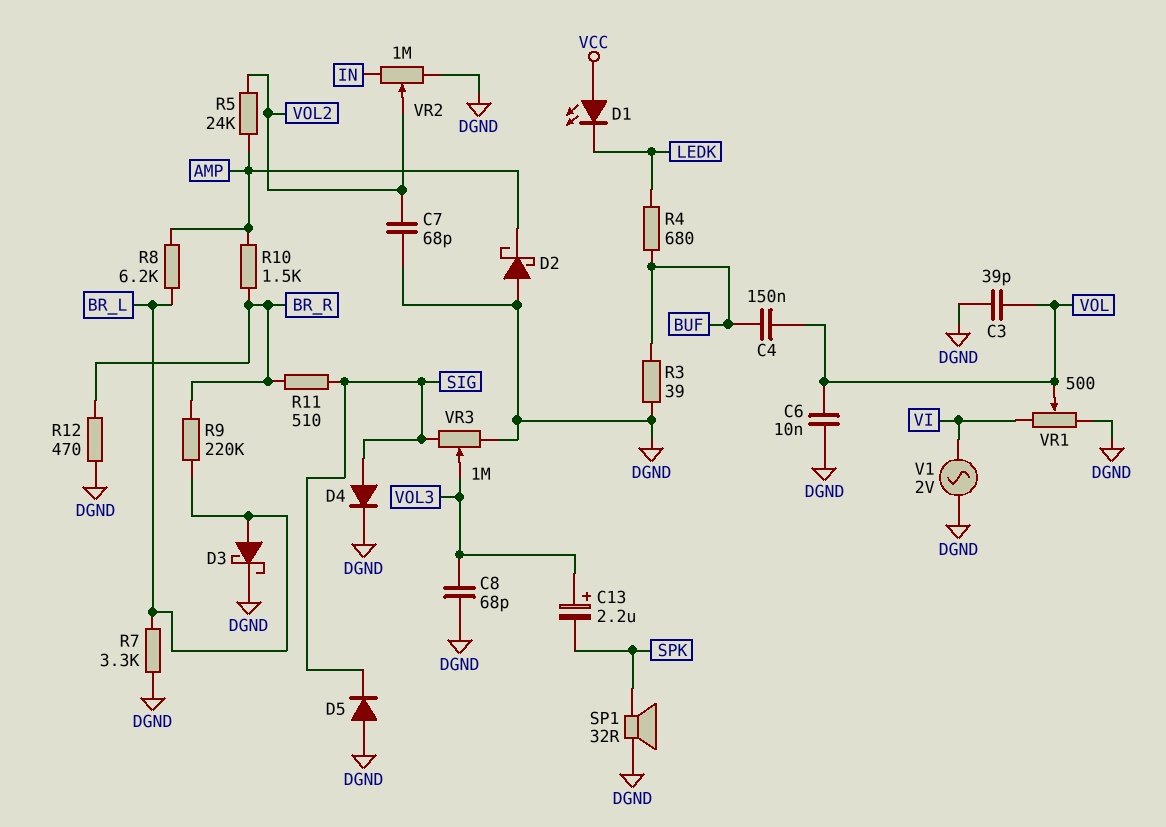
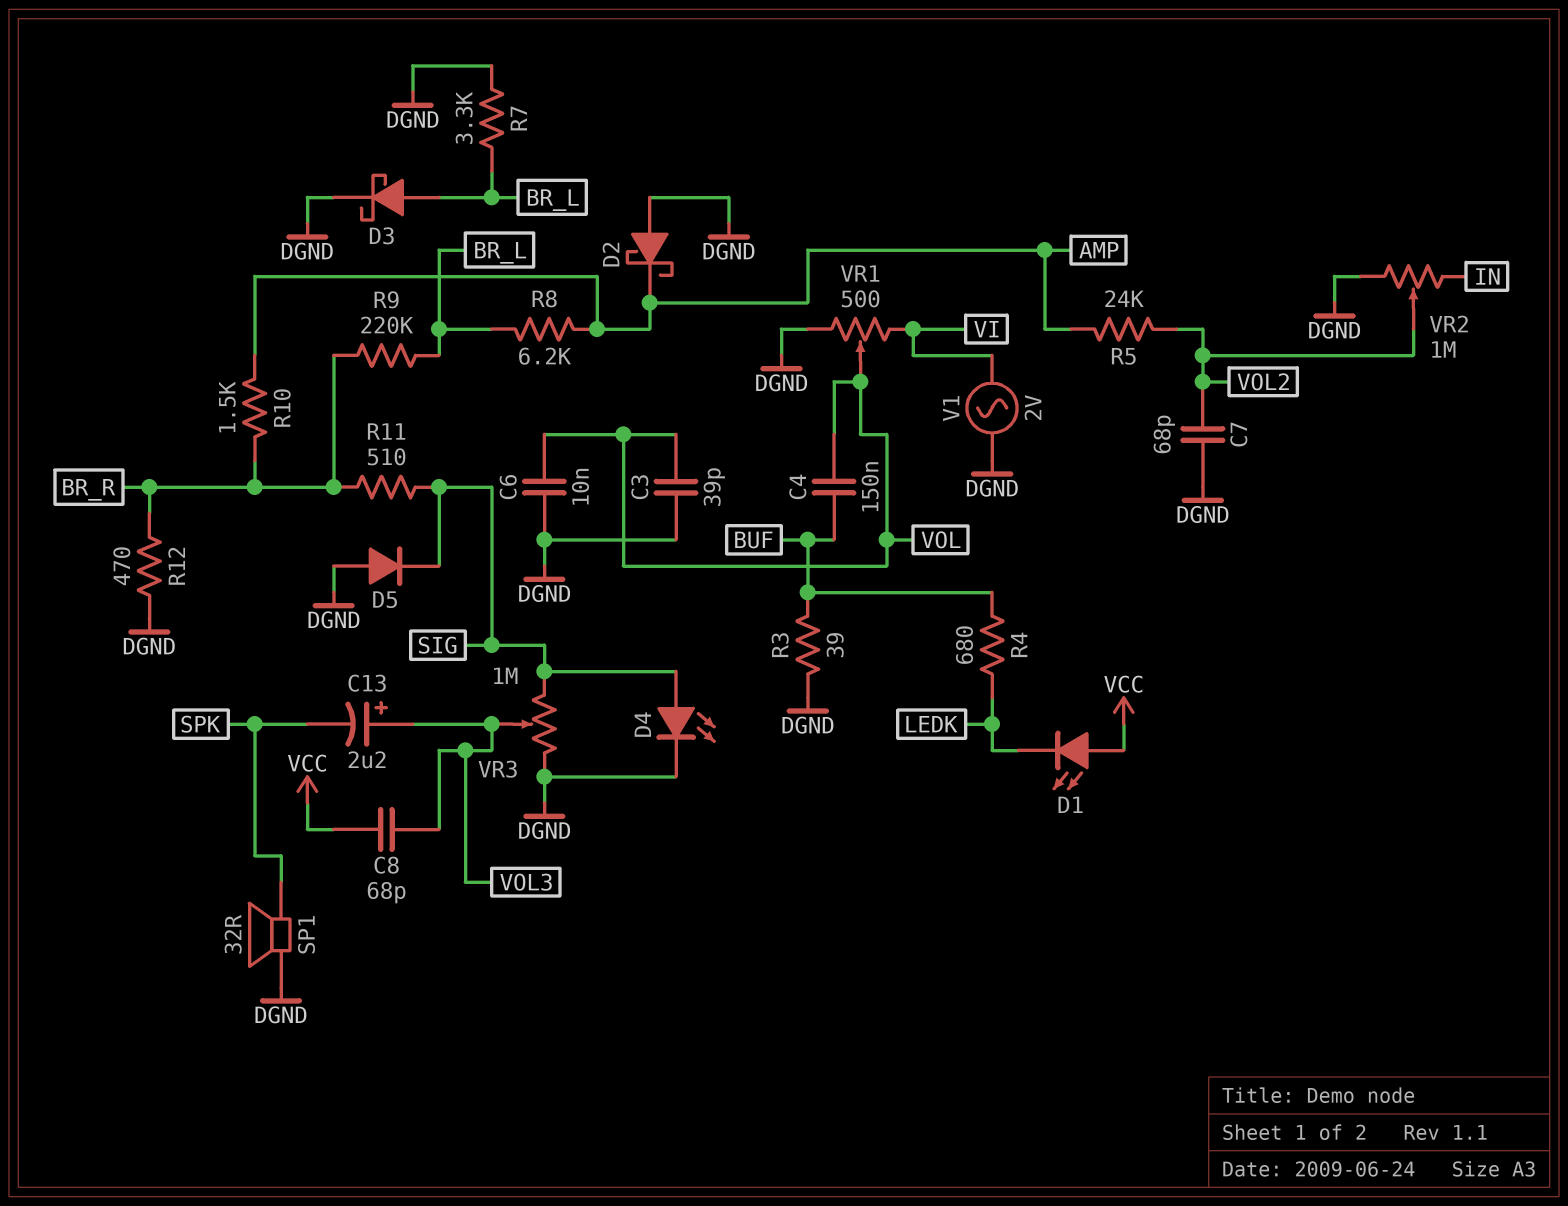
C8: 68pF (DGND, VOL3) -> 68pF (VCC, VOL3)
D4: diode (A SIG, K DGND) -> LED (A SIG, K DGND)

